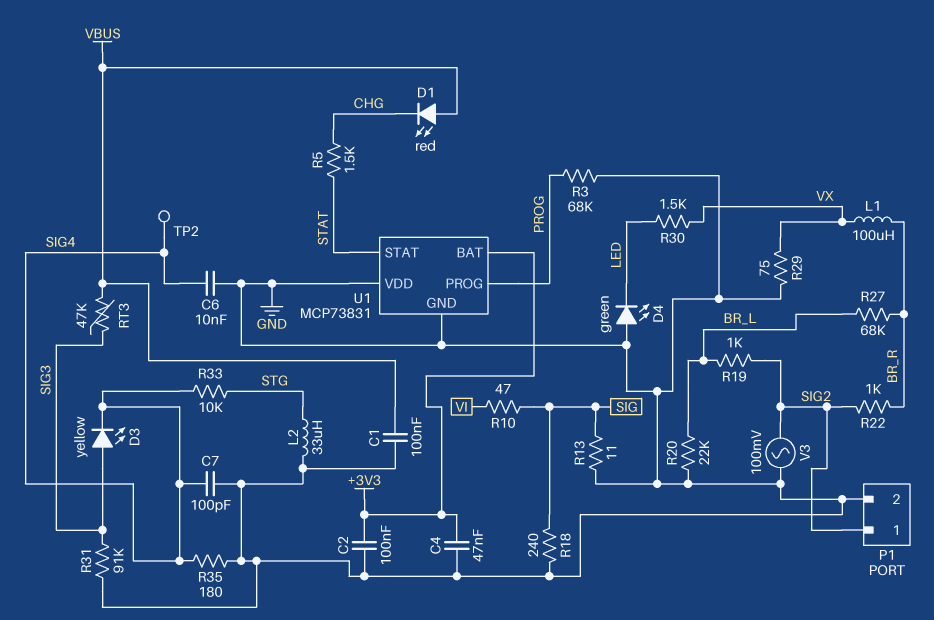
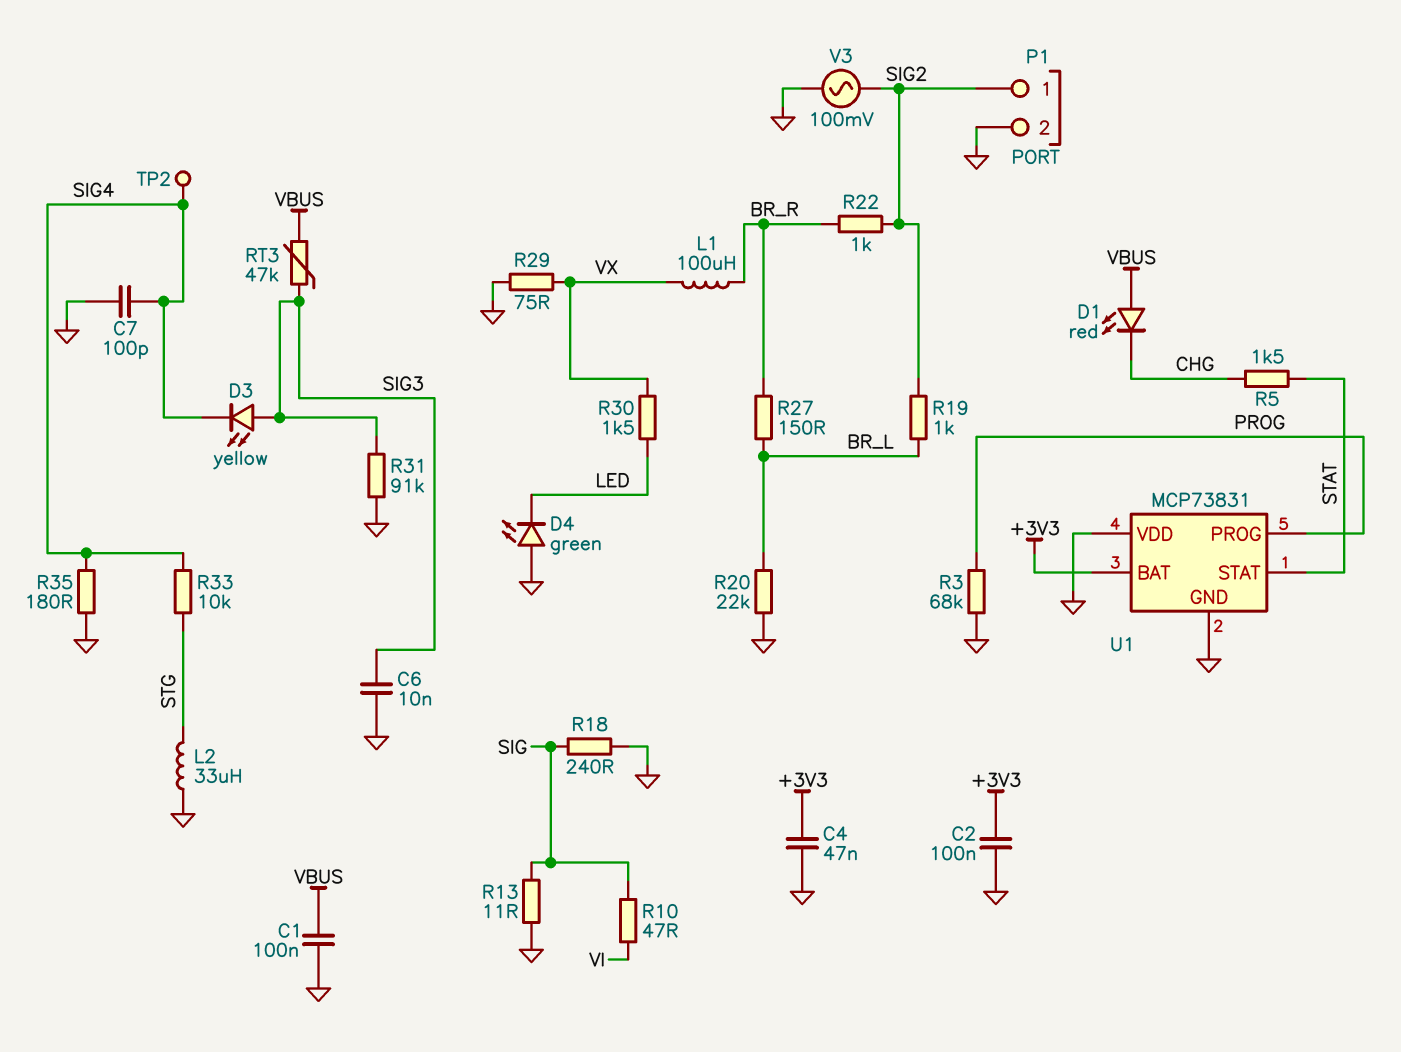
C6: 10nF (GND, SIG4) -> 10nF (GND, SIG3)
R27: 68k (BR_L, BR_R) -> 150 (BR_L, BR_R)

